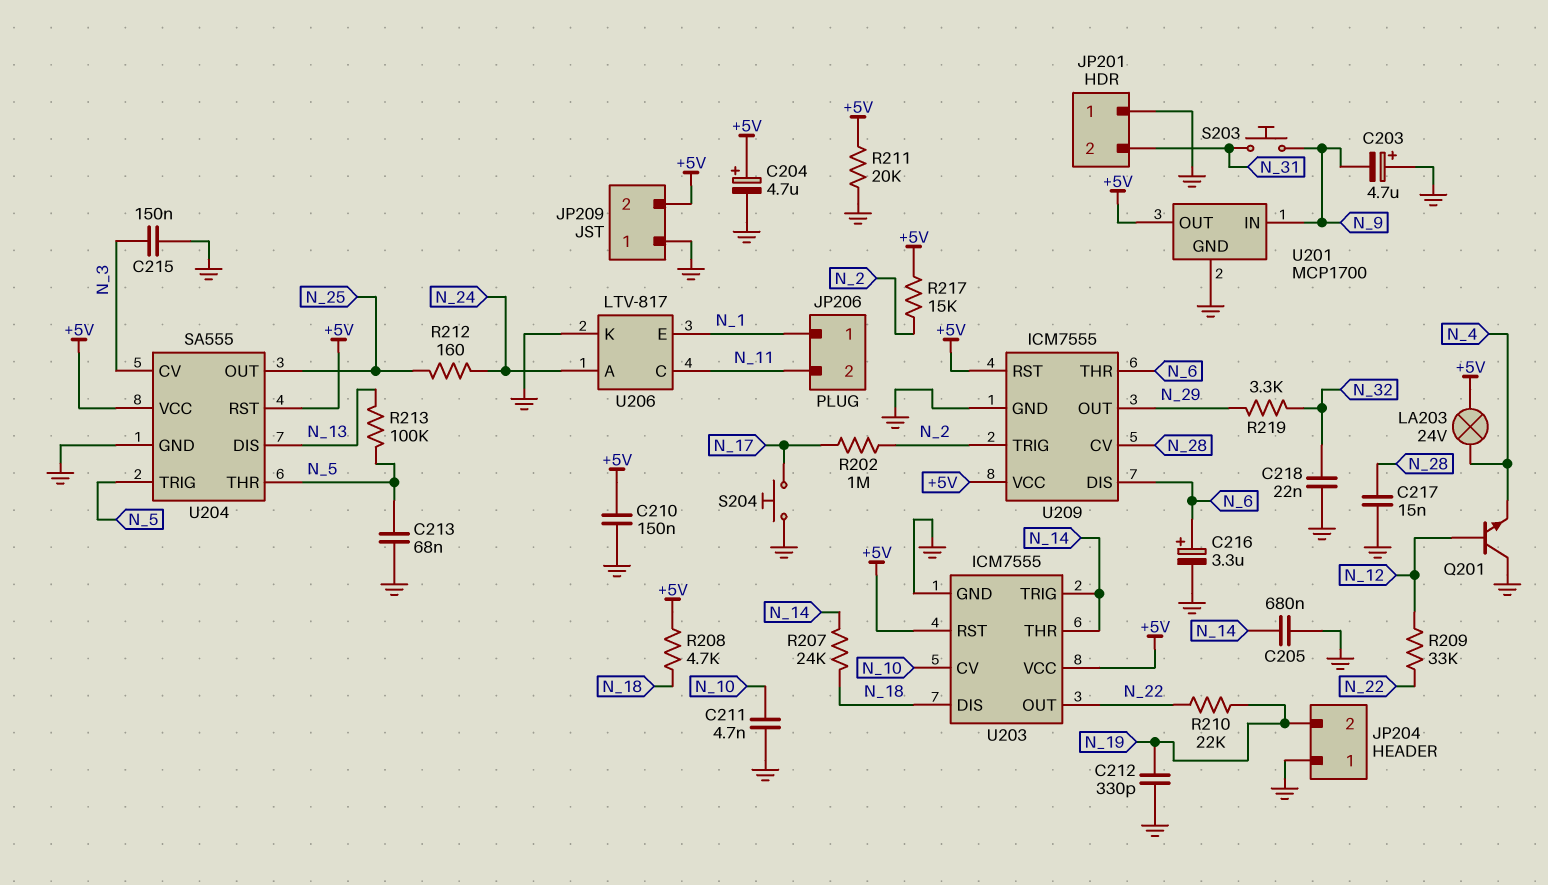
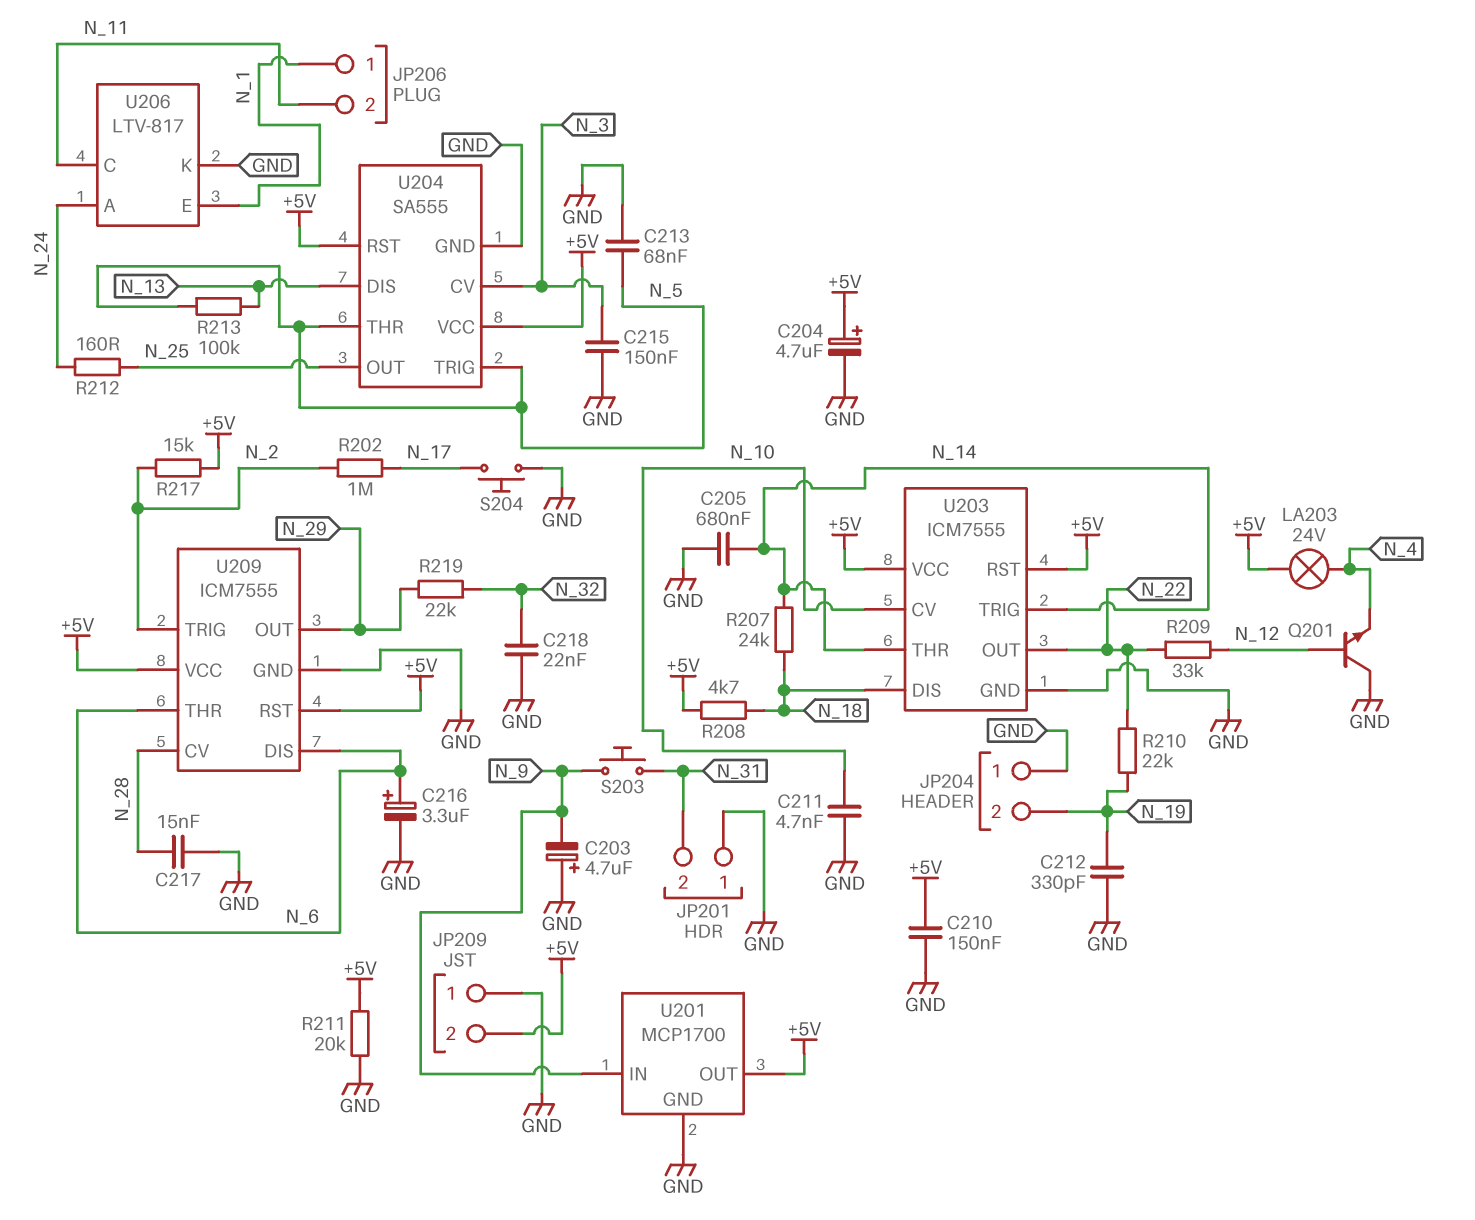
R219: 3.3k (N_29, N_32) -> 22k (N_29, N_32)

